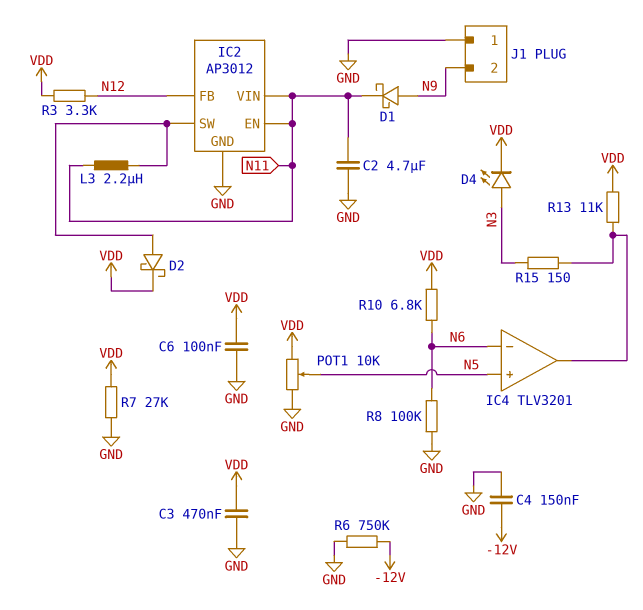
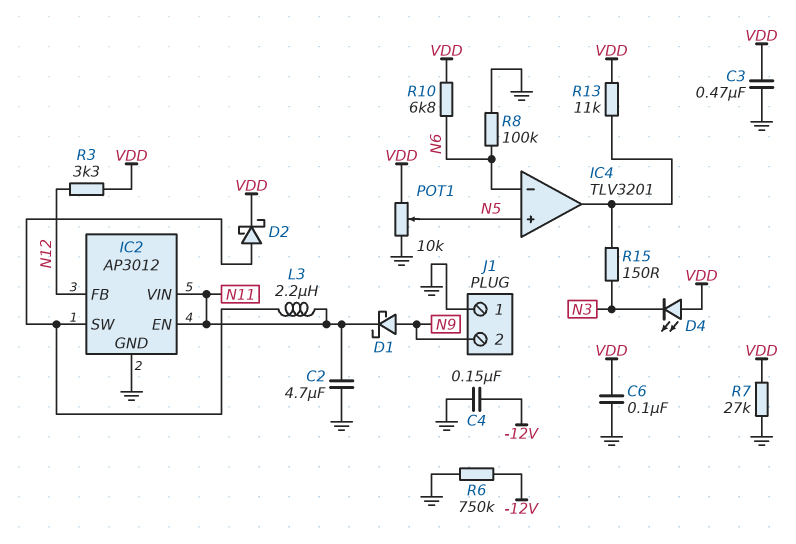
D4: LED (A N3, K VDD) -> LED (A VDD, K N3)

